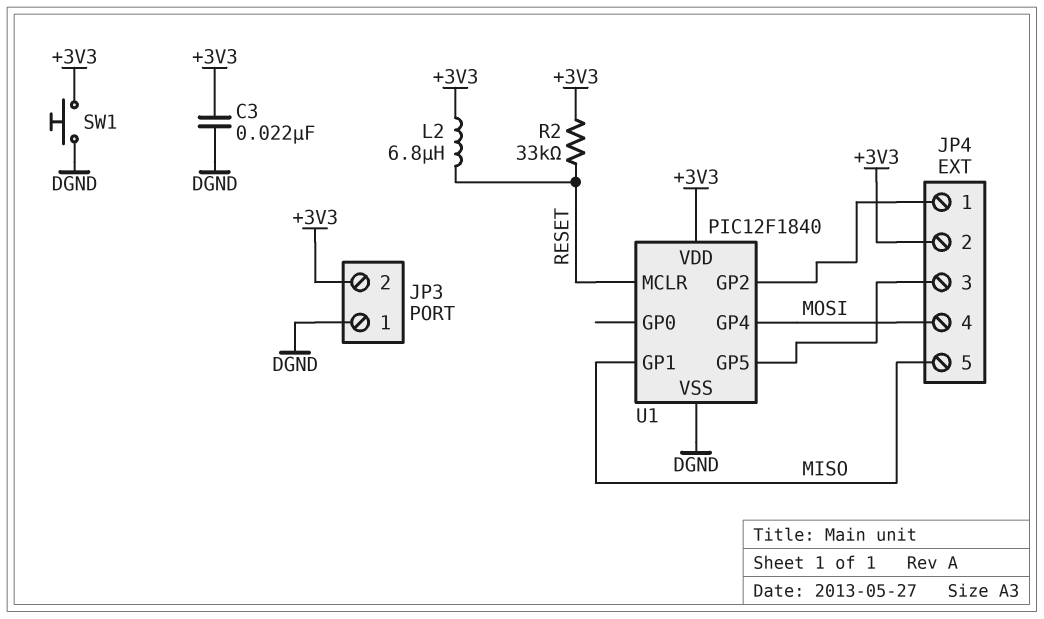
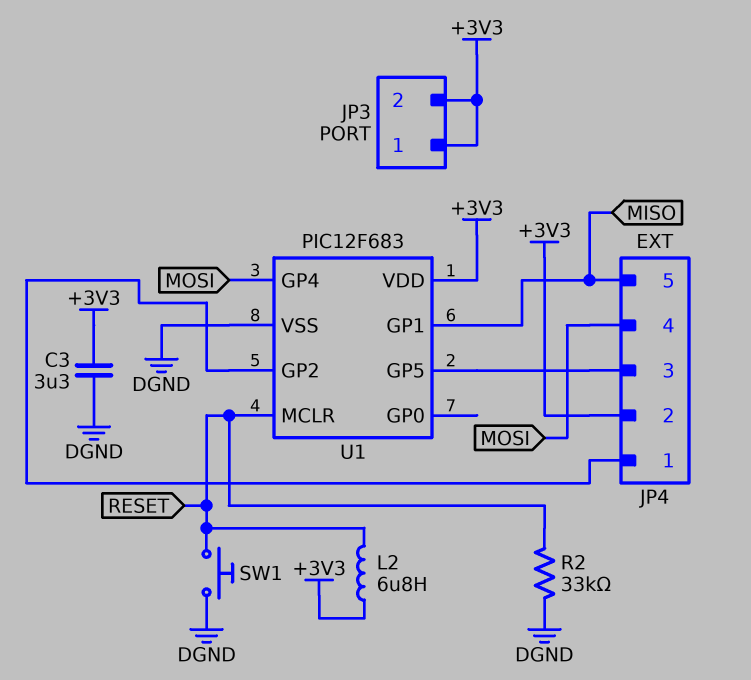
C3: 22nF (+3V3, DGND) -> 3.3uF (+3V3, DGND)
JP3 pin 1: DGND -> +3V3
R2: 33k (+3V3, RESET) -> 33k (DGND, RESET)
SW1: button (+3V3, DGND) -> button (DGND, RESET)
U1: PIC12F1840 -> PIC12F683

